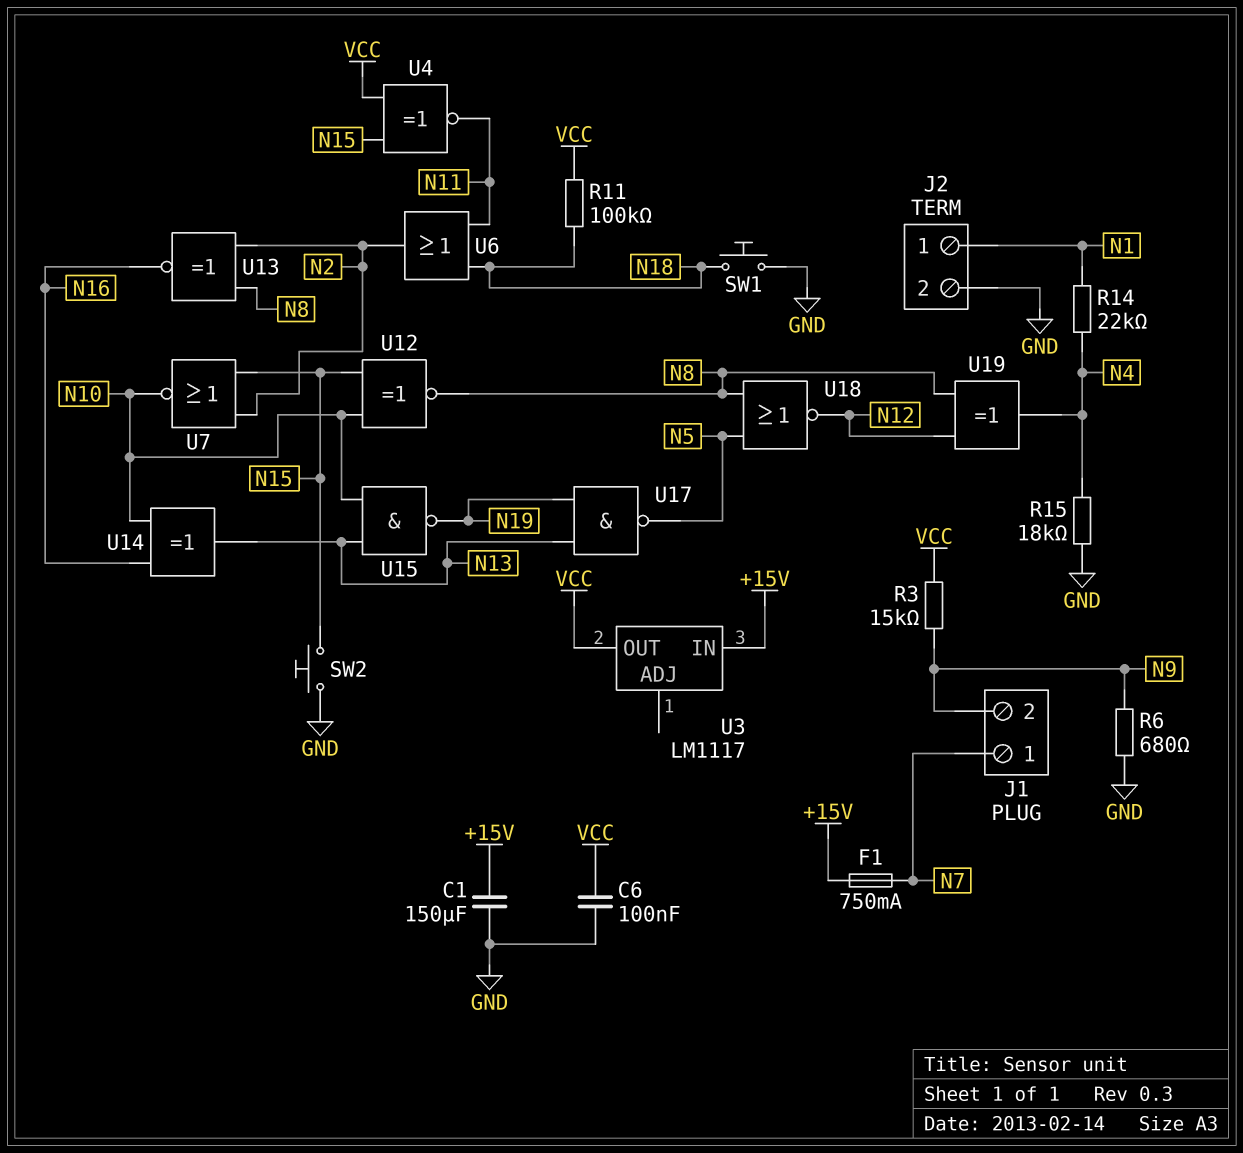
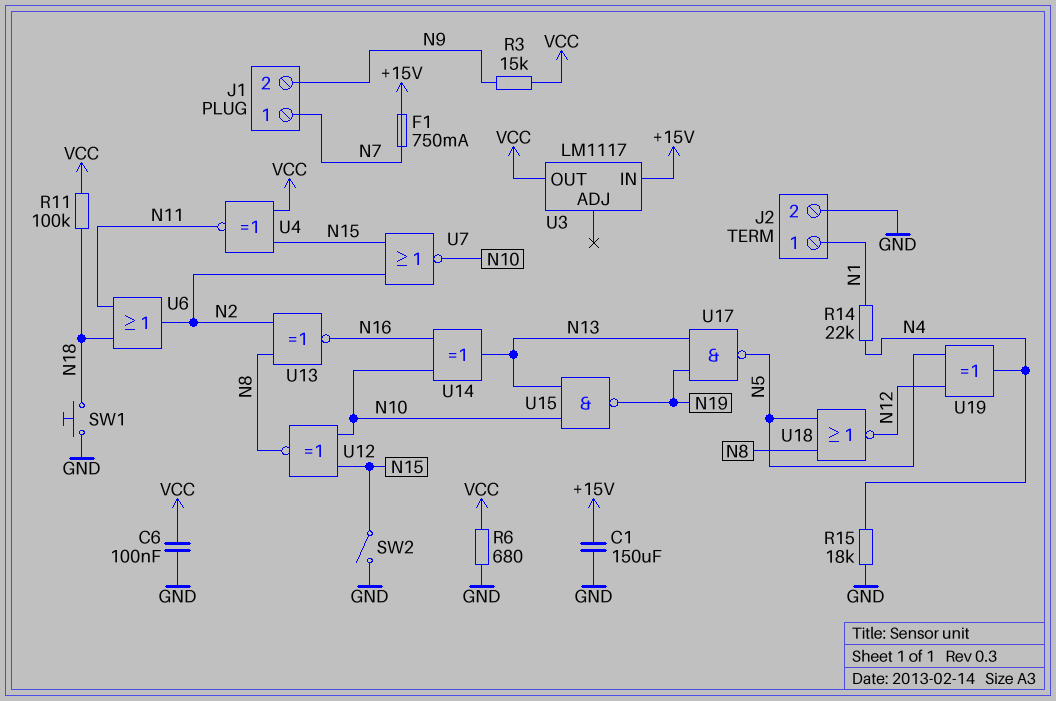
R6: 680 (GND, N9) -> 680 (GND, VCC)
SW2: button (GND, N15) -> switch (GND, N15)
U19: XOR (in N8, in N12, out N4) -> XOR (in N5, in N12, out N4)

